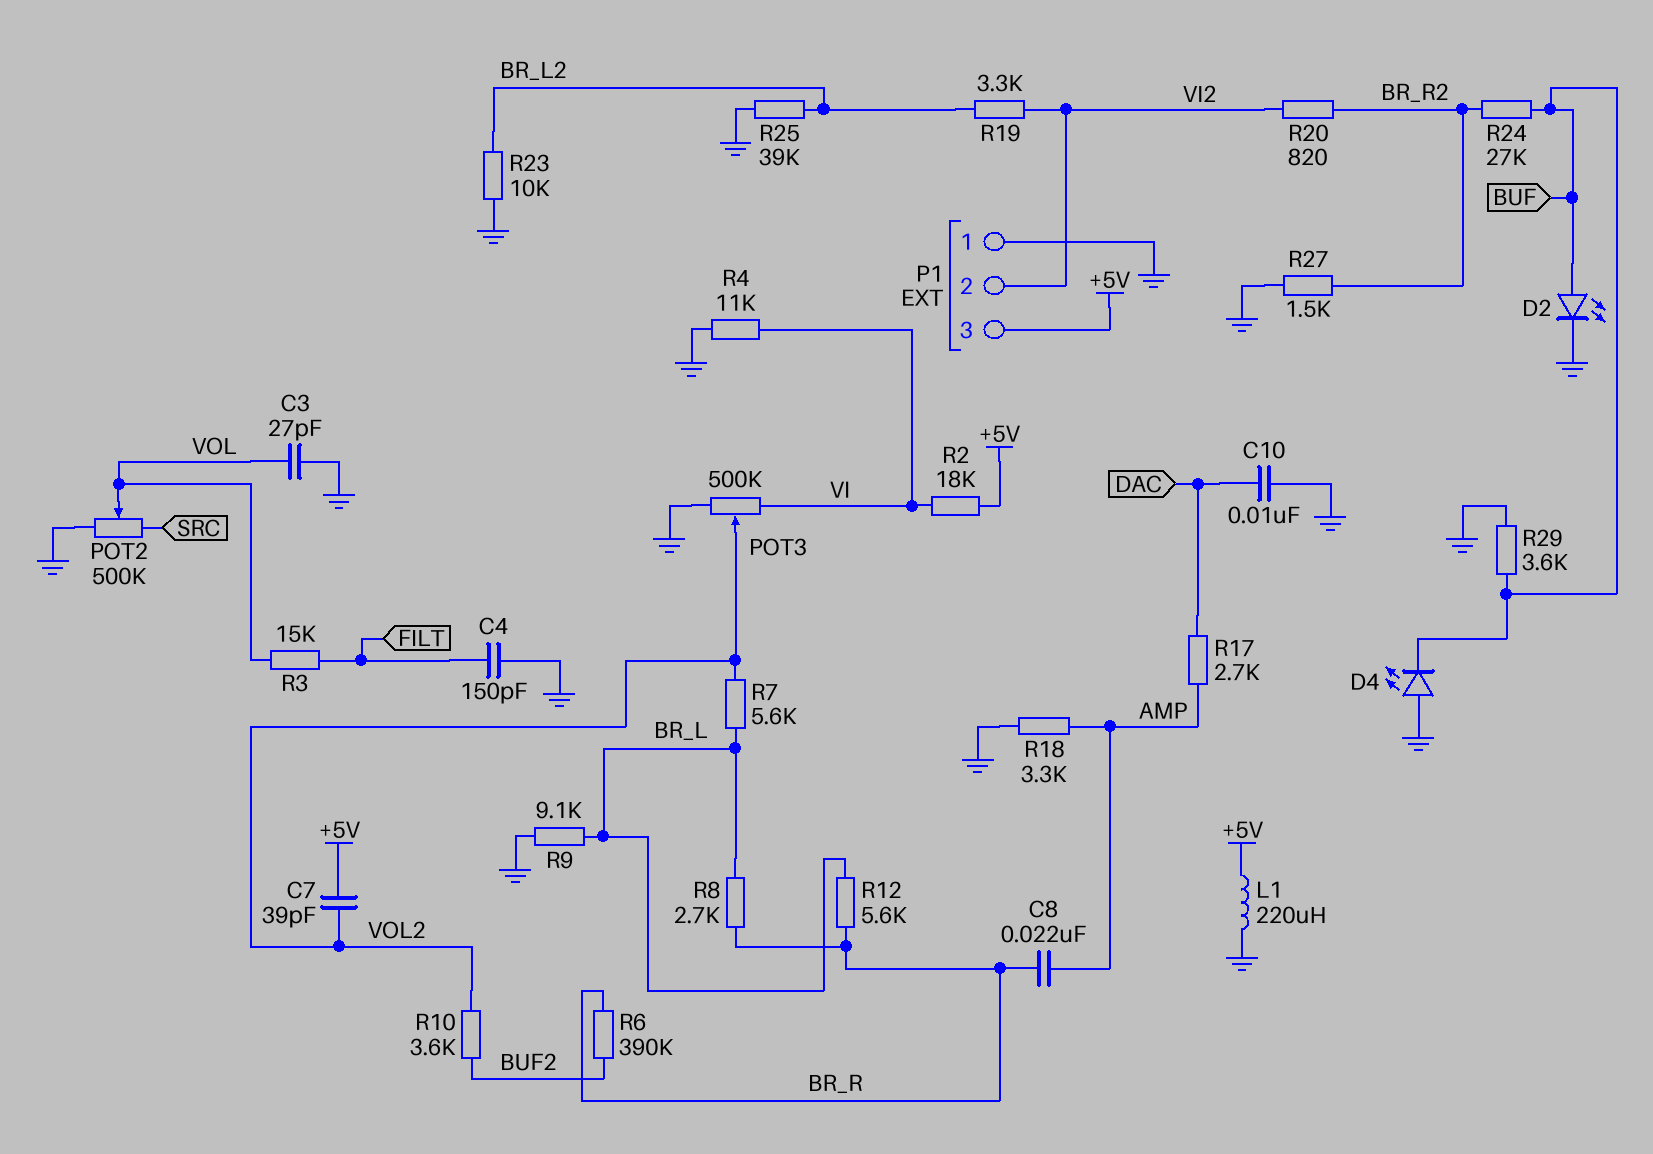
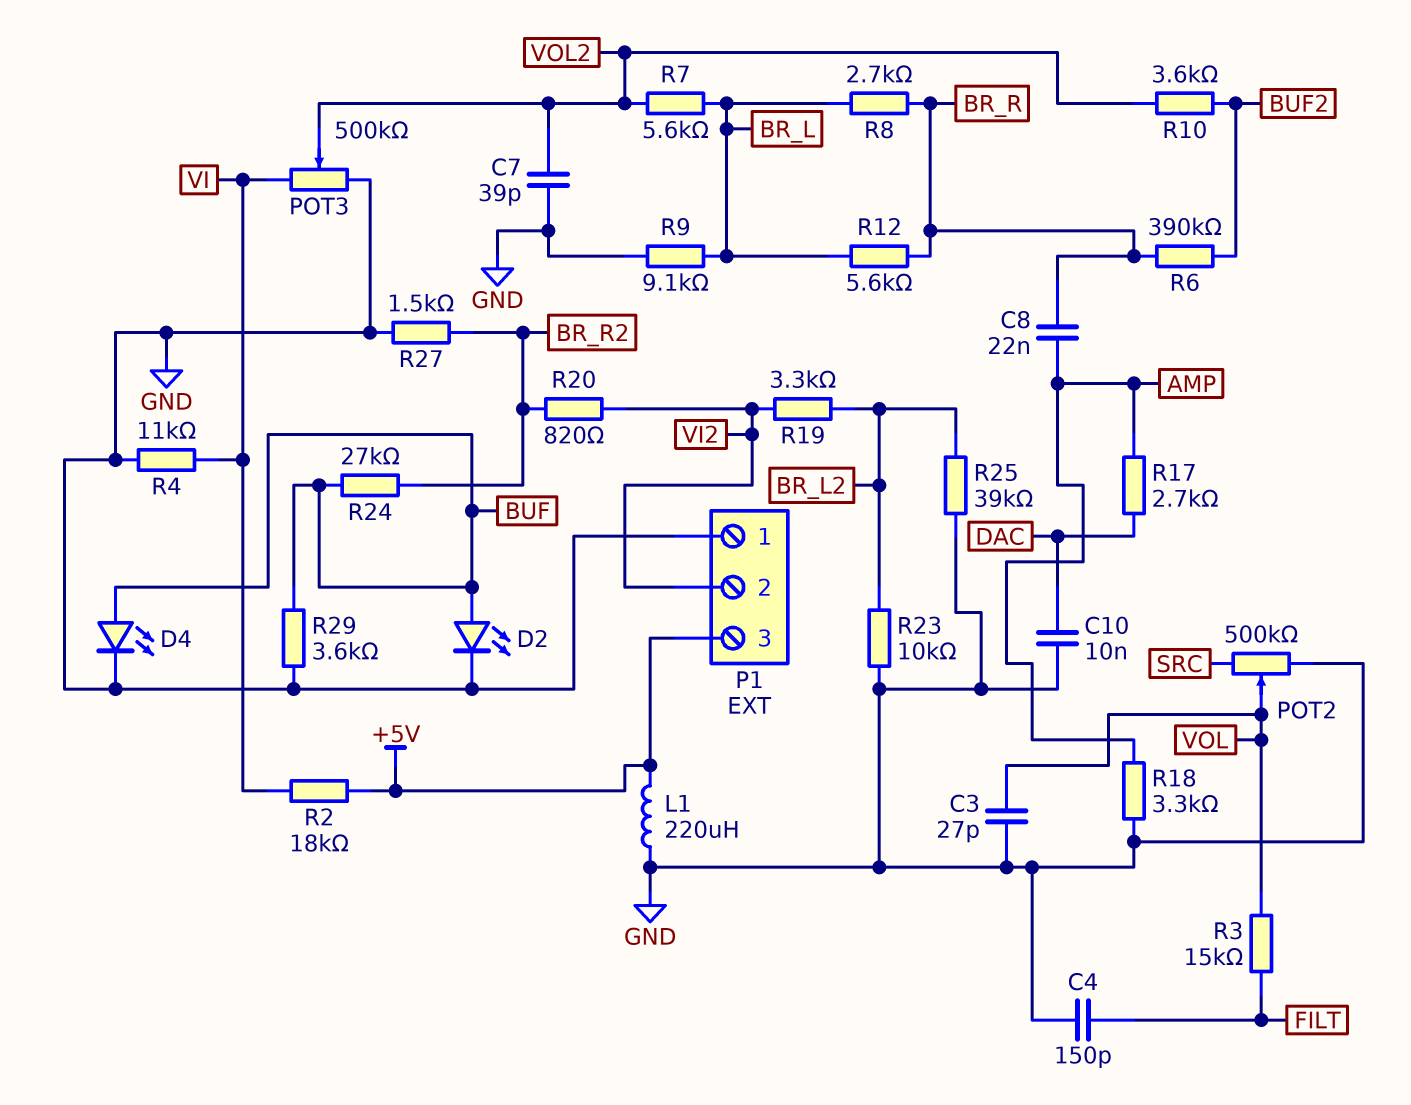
C7: 39pF (+5V, VOL2) -> 39pF (GND, VOL2)
D4: LED (A GND, K BUF) -> LED (A BUF, K GND)

